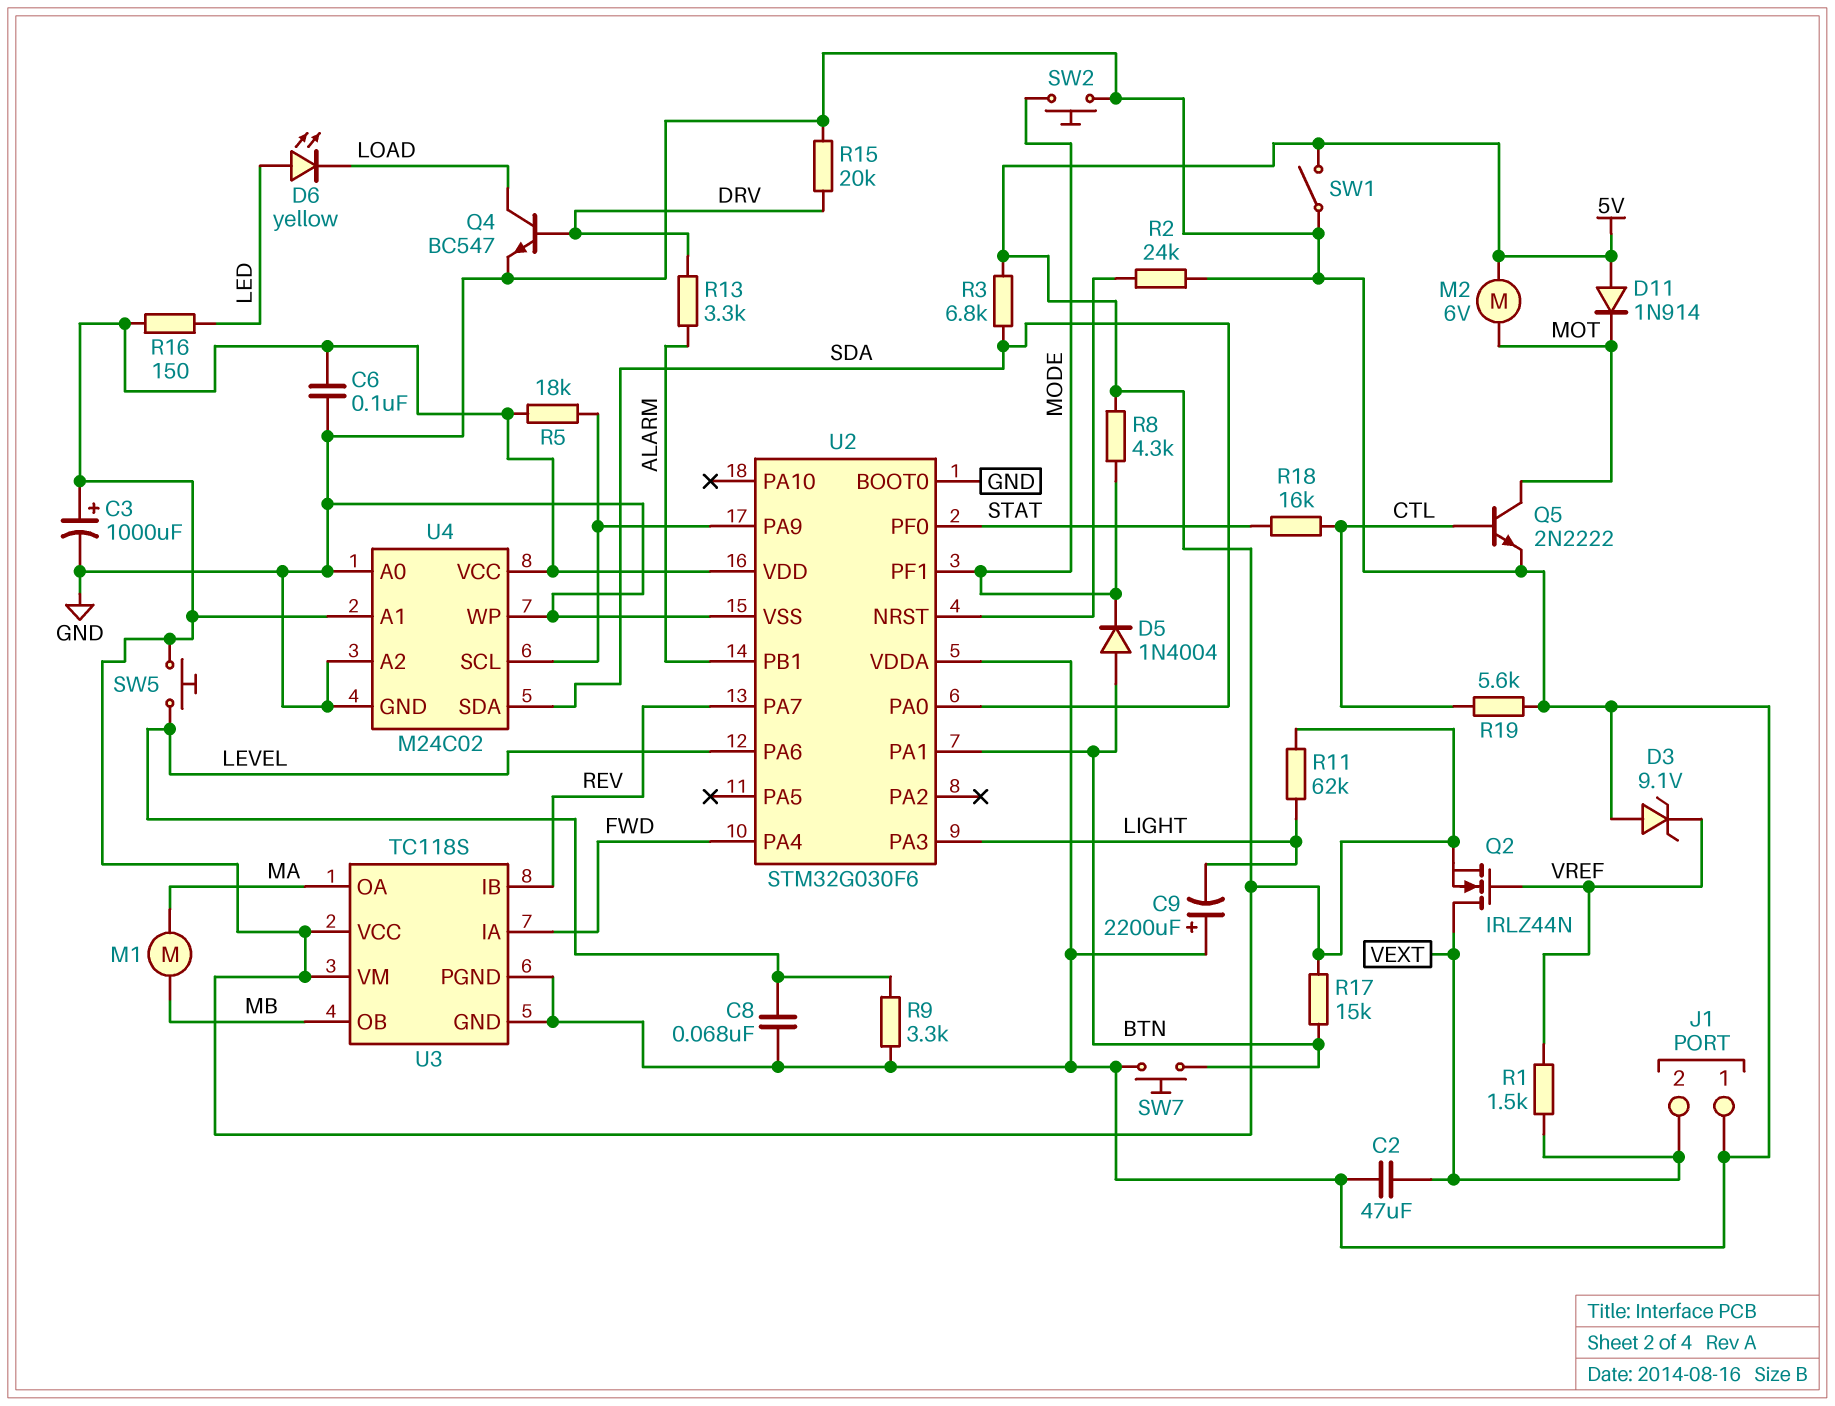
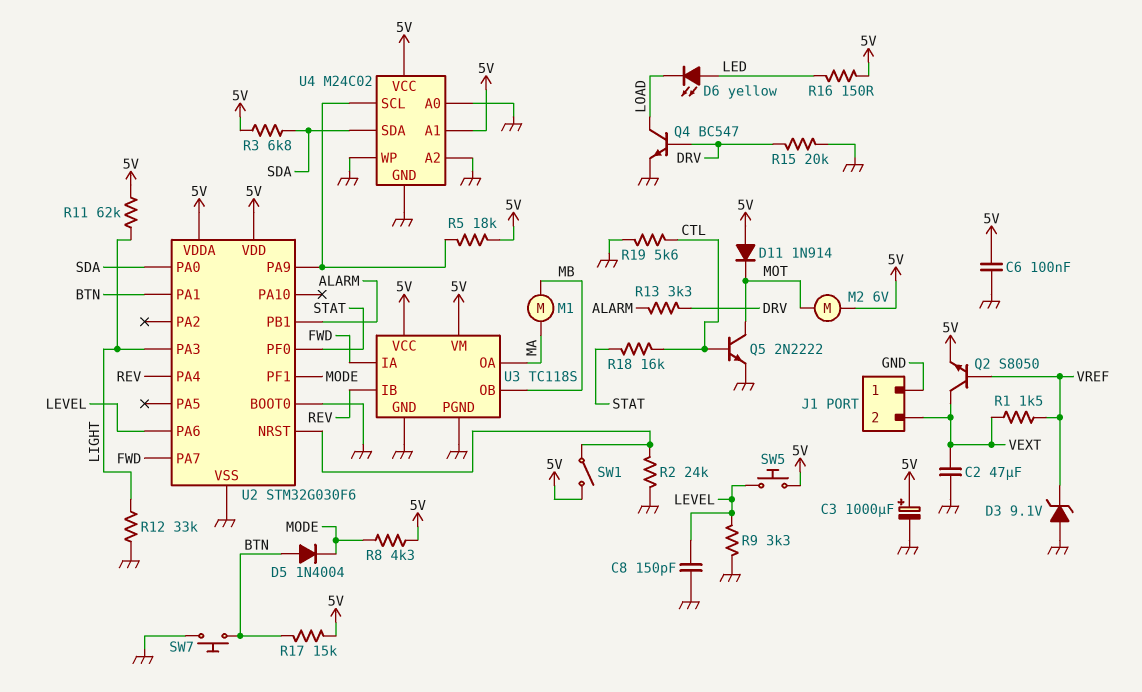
C8: 68nF (GND, LEVEL) -> 150pF (GND, LEVEL)
C9: 2200uF (plus GND, minus LIGHT) -> none
Q2: NMOS IRLZ44N (G VREF, D VEXT, S 5V) -> NPN S8050 (B VREF, C VEXT, E 5V)
R12: none -> 33k (GND, LIGHT)
SW1: switch (5V, GND) -> switch (5V, U2/NRST)
SW2: button (GND, MODE) -> none
U2 pin PA4: FWD -> REV
U2 pin PA7: REV -> FWD
U2 pin VDDA: GND -> 5V

